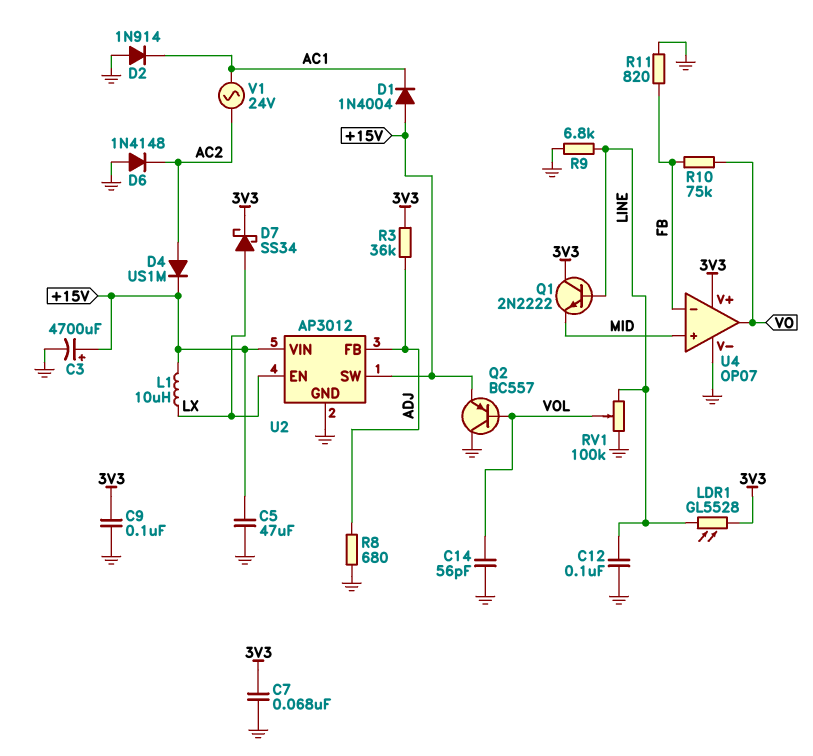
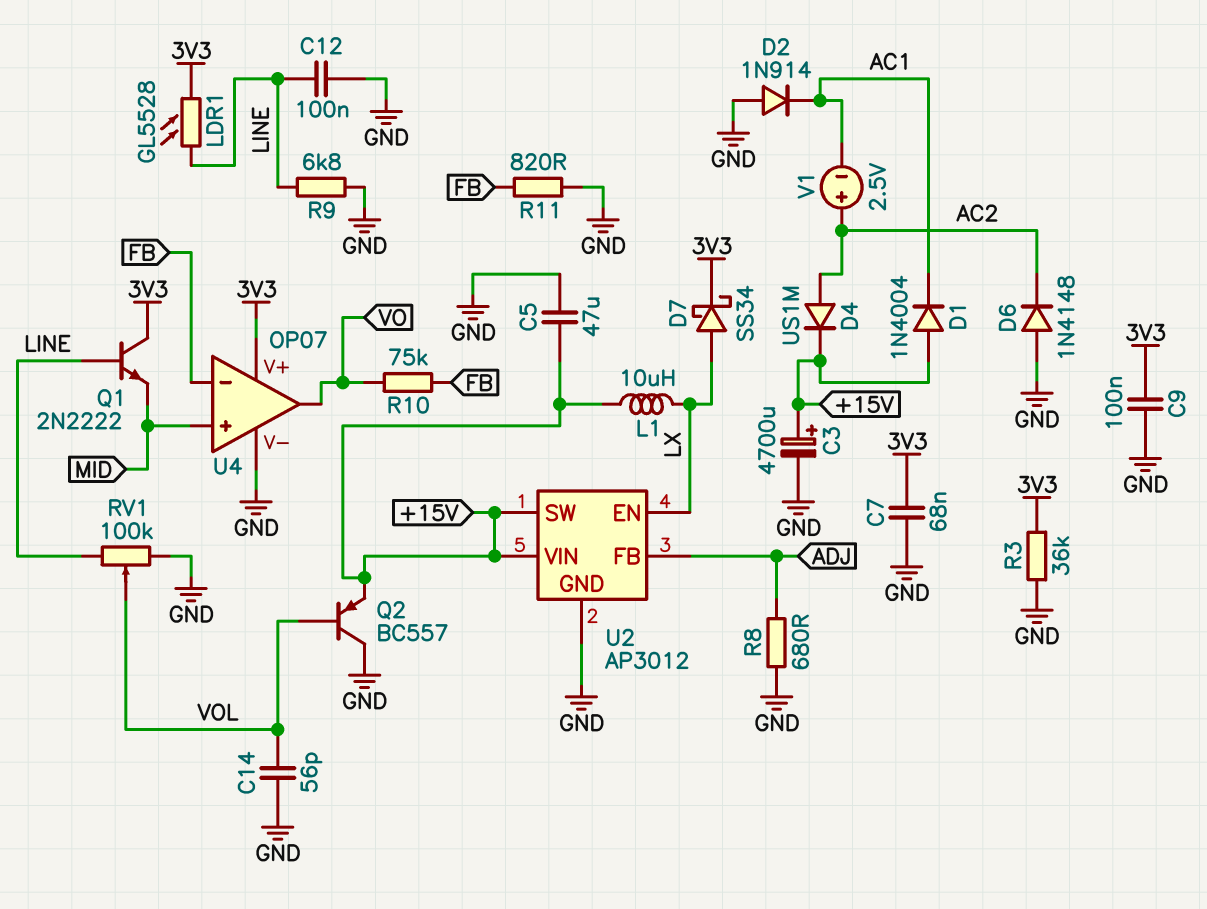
R3: 36k (3V3, ADJ) -> 36k (3V3, GND)
V1: AC 24V (AC1, AC2) -> 2.5V (plus AC2, minus AC1)

